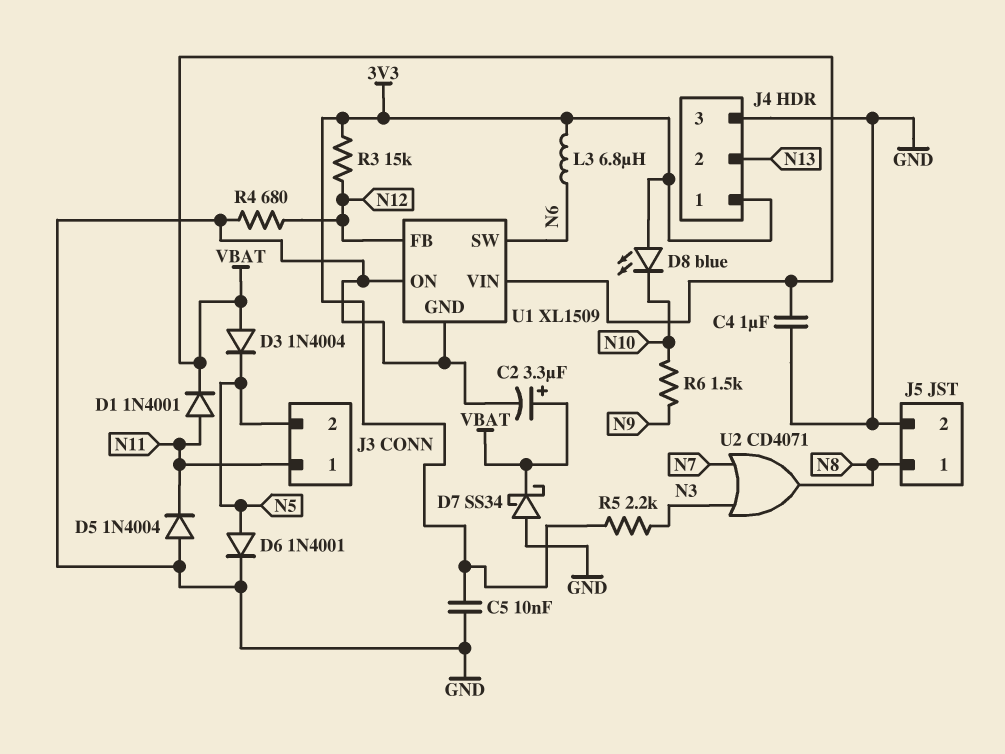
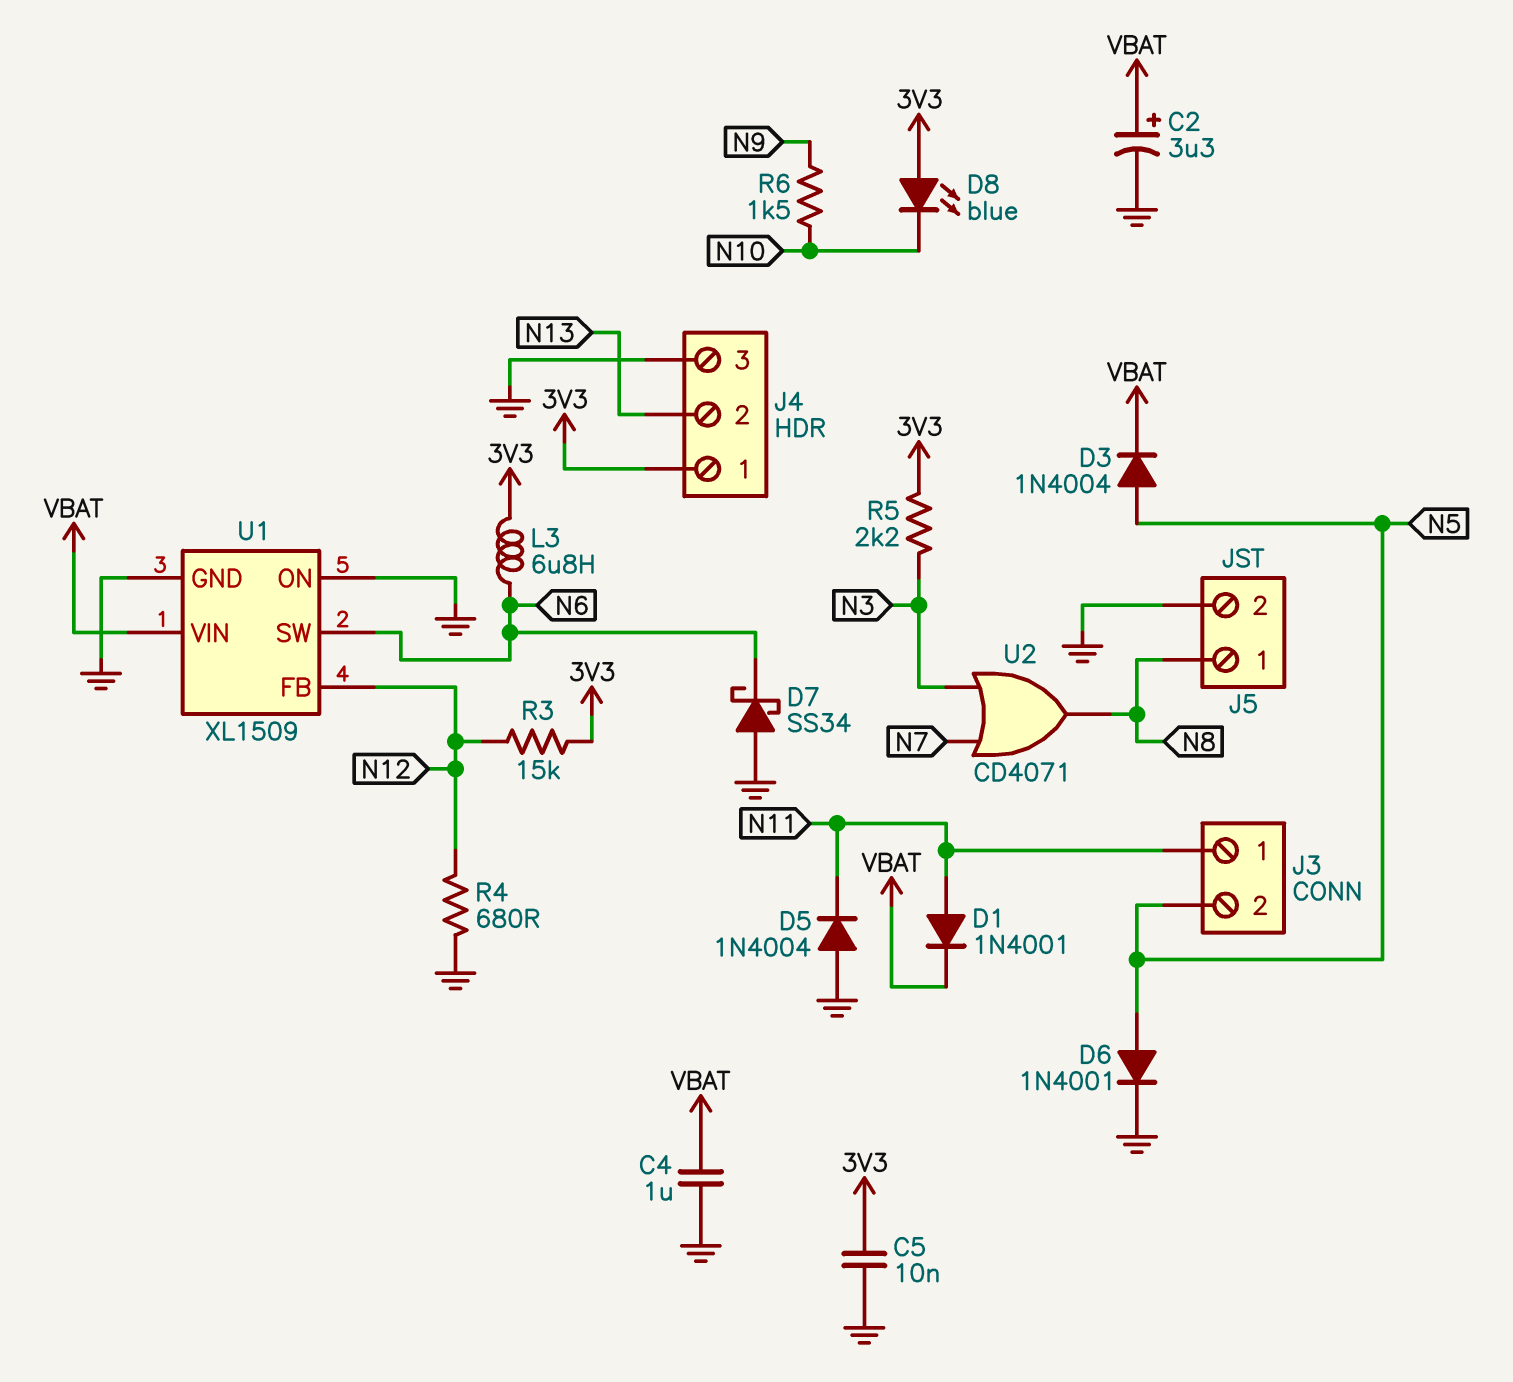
D3: diode 1N4004 (A VBAT, K N5) -> diode 1N4004 (A N5, K VBAT)
D7: schottky SS34 (A GND, K VBAT) -> schottky SS34 (A GND, K N6)

